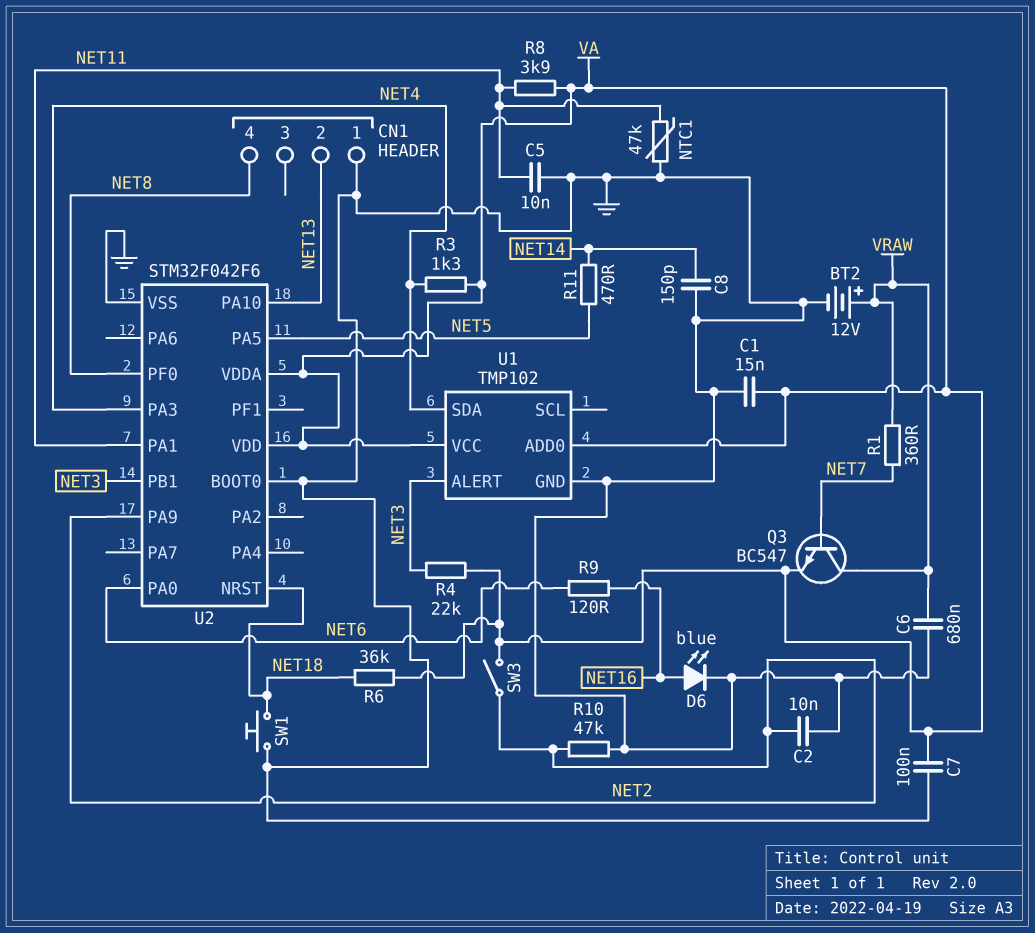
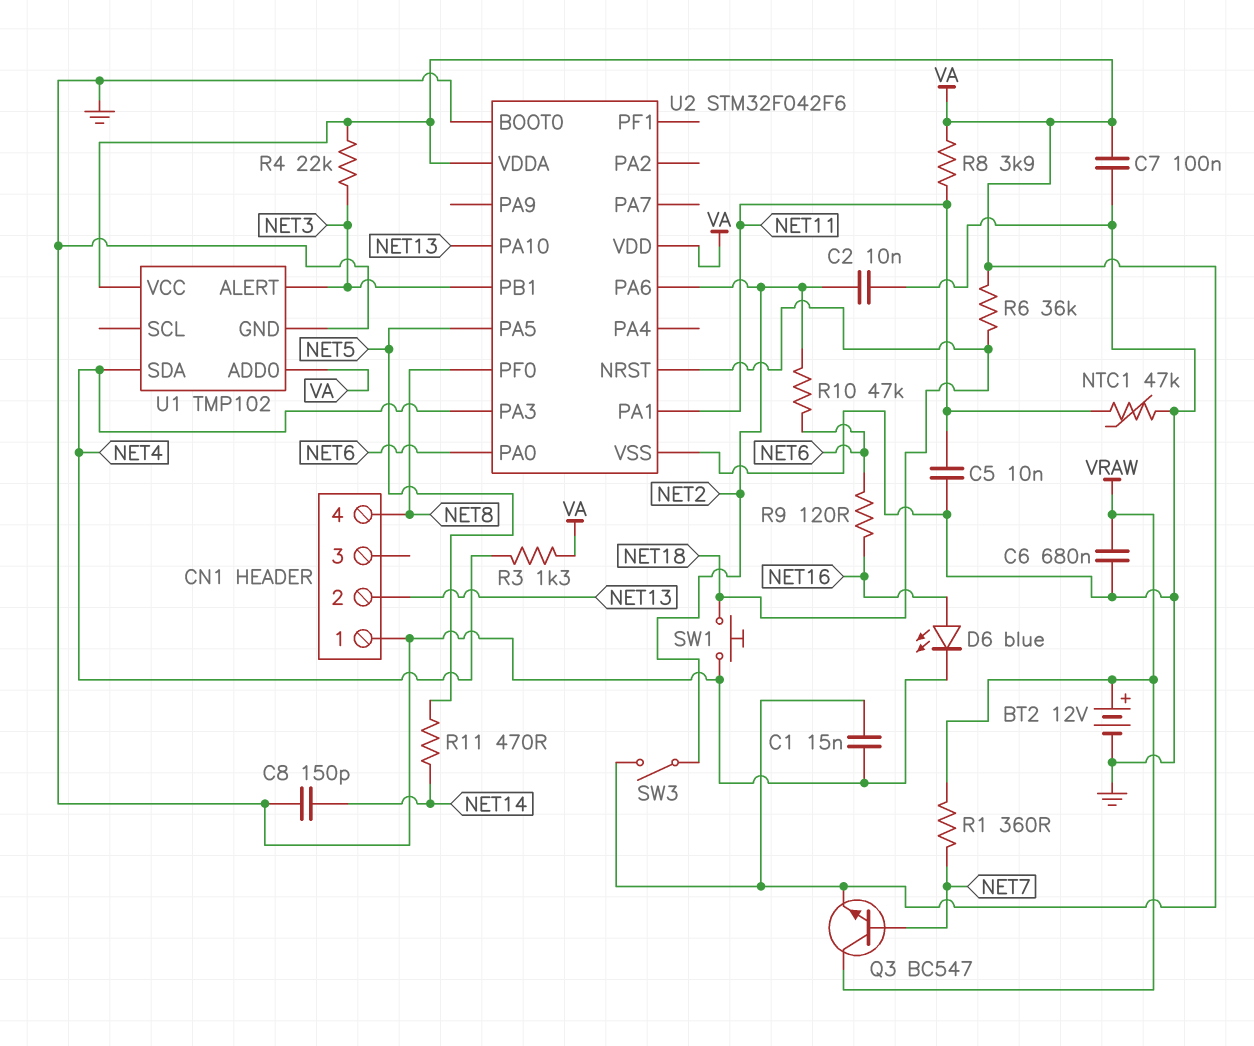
R10: 47k (GND, NET2) -> 47k (NET2, NET6)
U2 pin PA6: none -> NET2
U2 pin PA9: NET2 -> none

